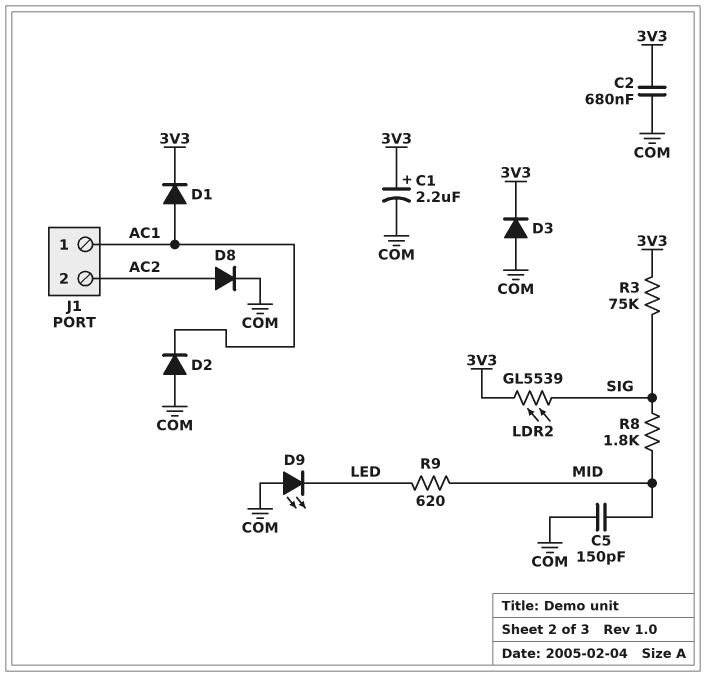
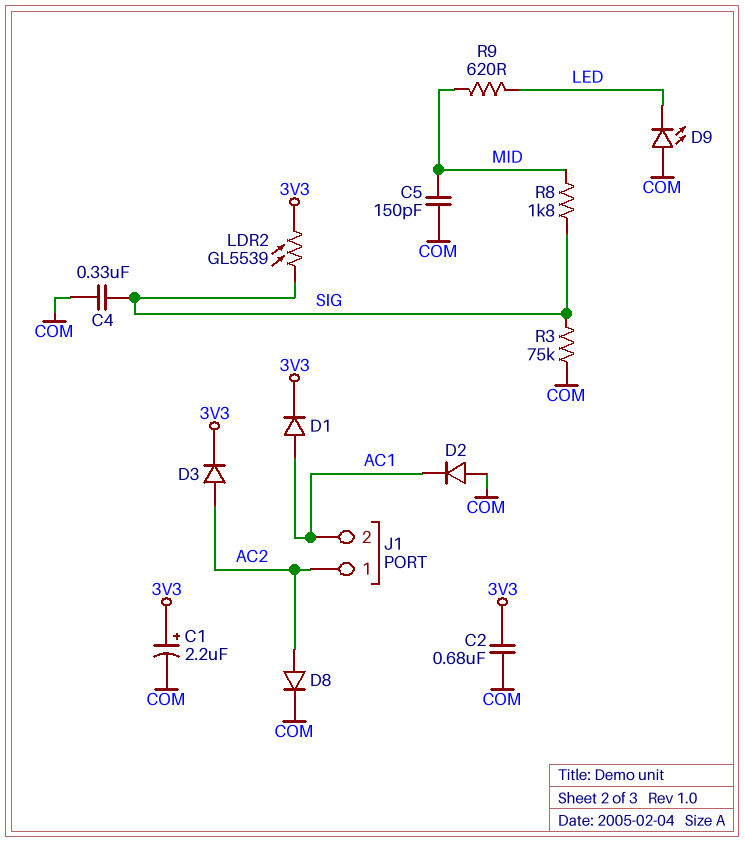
C4: none -> 330nF (COM, SIG)
D3: diode (A COM, K 3V3) -> diode (A AC2, K 3V3)
J1 pin 1: AC1 -> AC2
J1 pin 2: AC2 -> AC1
R3: 75k (3V3, SIG) -> 75k (COM, SIG)

